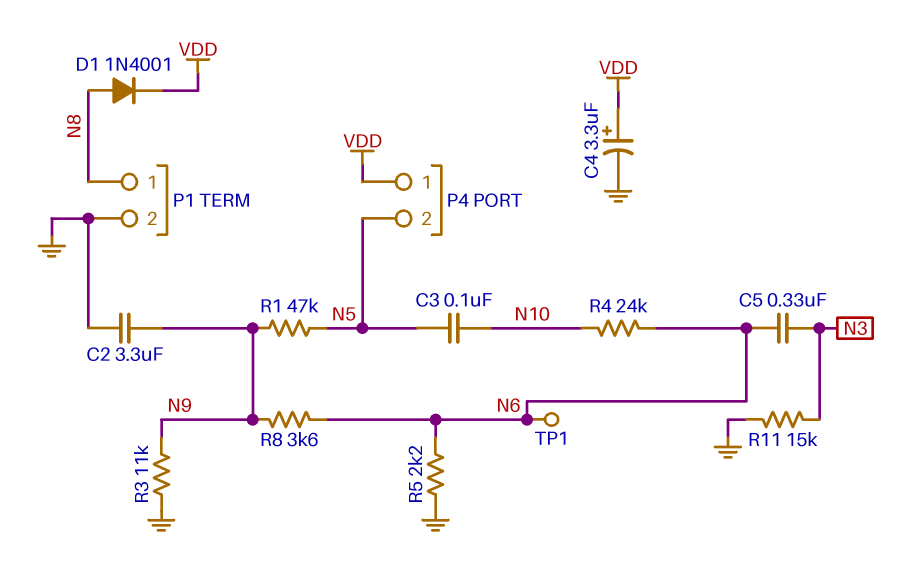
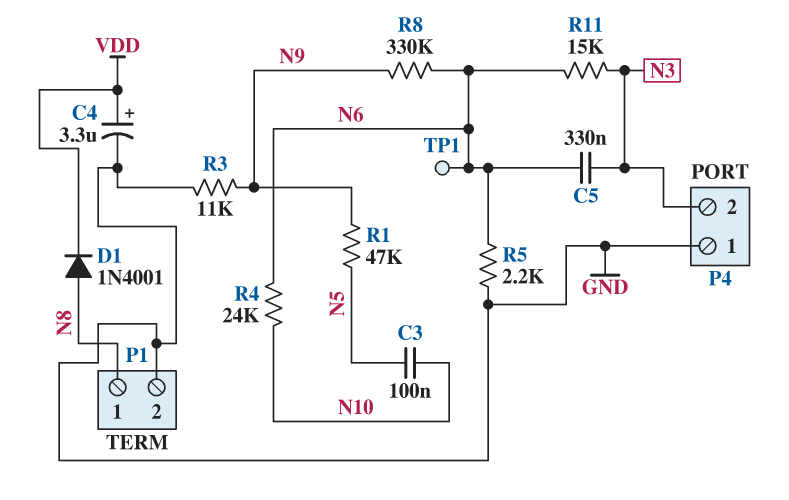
C2: 3.3uF (GND, N9) -> none
P4 pin 1: VDD -> GND
P4 pin 2: N5 -> N3
R8: 3.6k (N6, N9) -> 330k (N6, N9)
R11: 15k (GND, N3) -> 15k (N3, N6)

